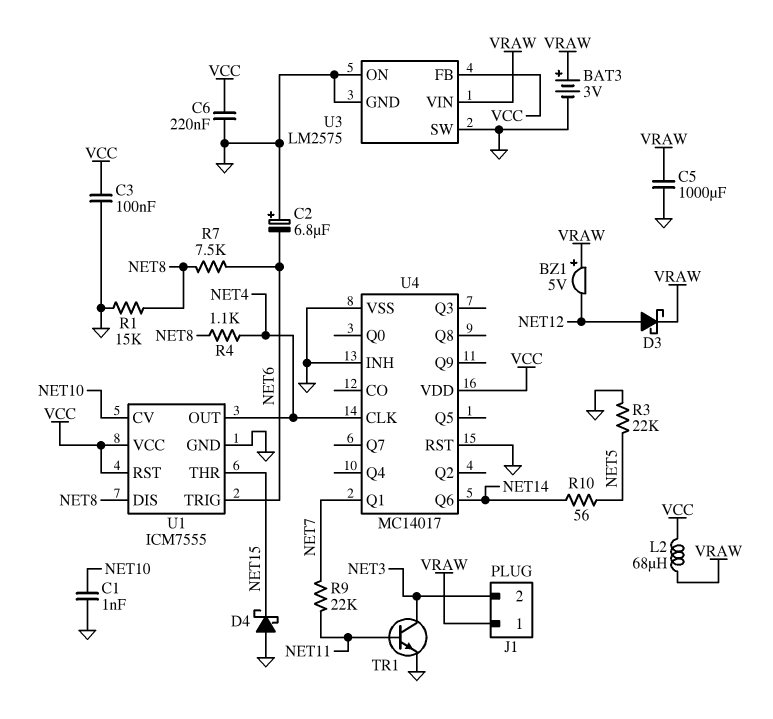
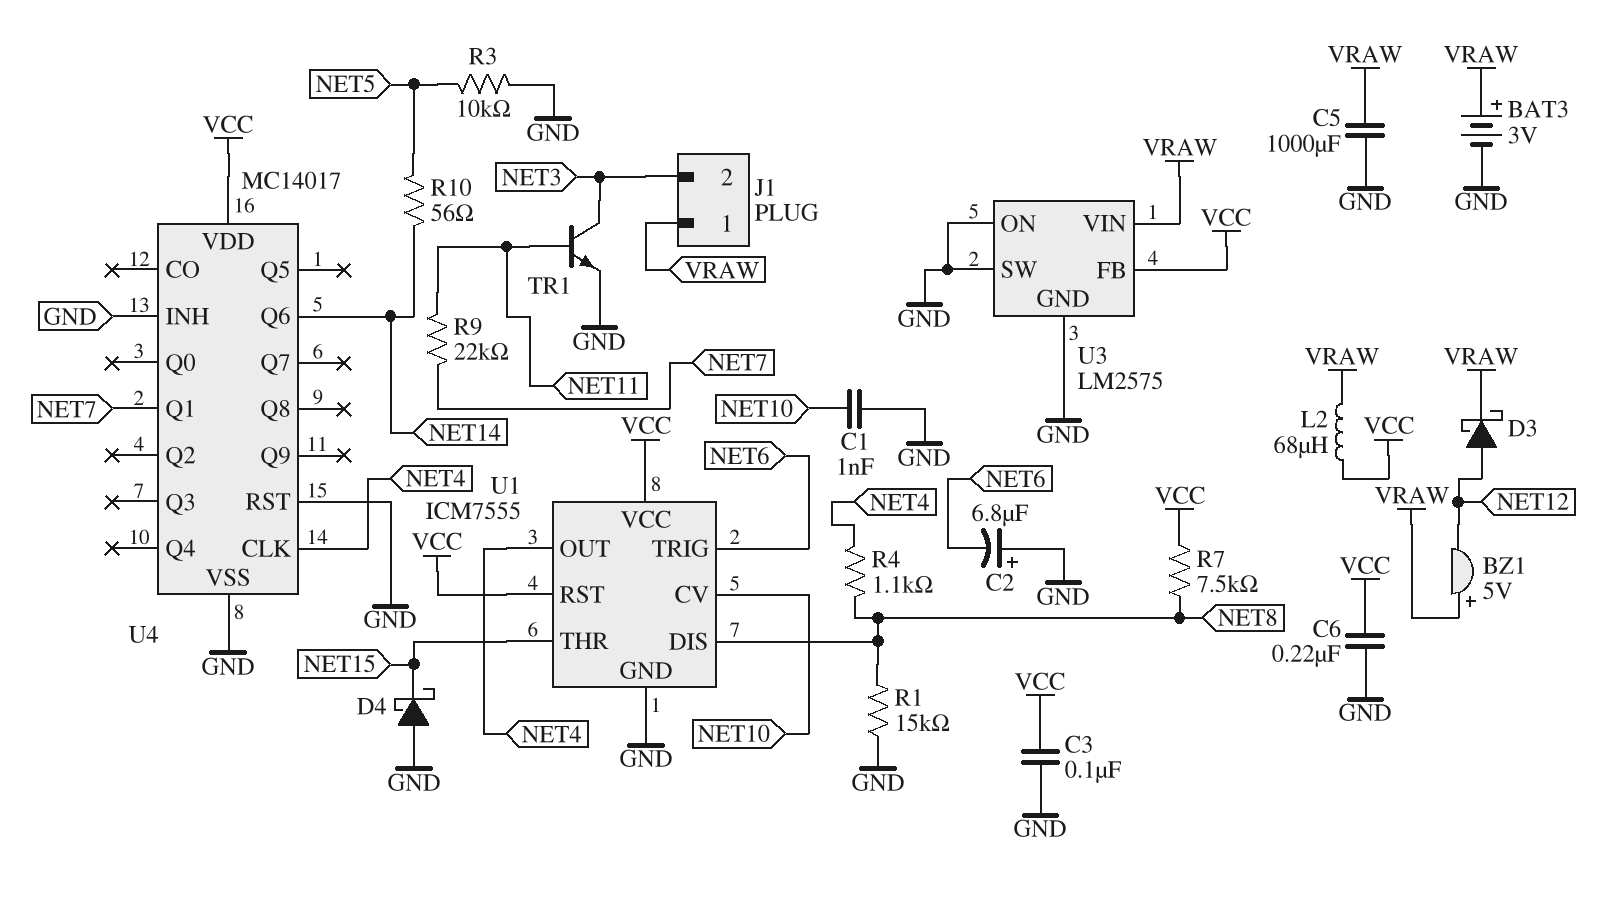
R3: 22k (GND, NET5) -> 10k (GND, NET5)
R7: 7.5k (NET6, NET8) -> 7.5k (NET8, VCC)

